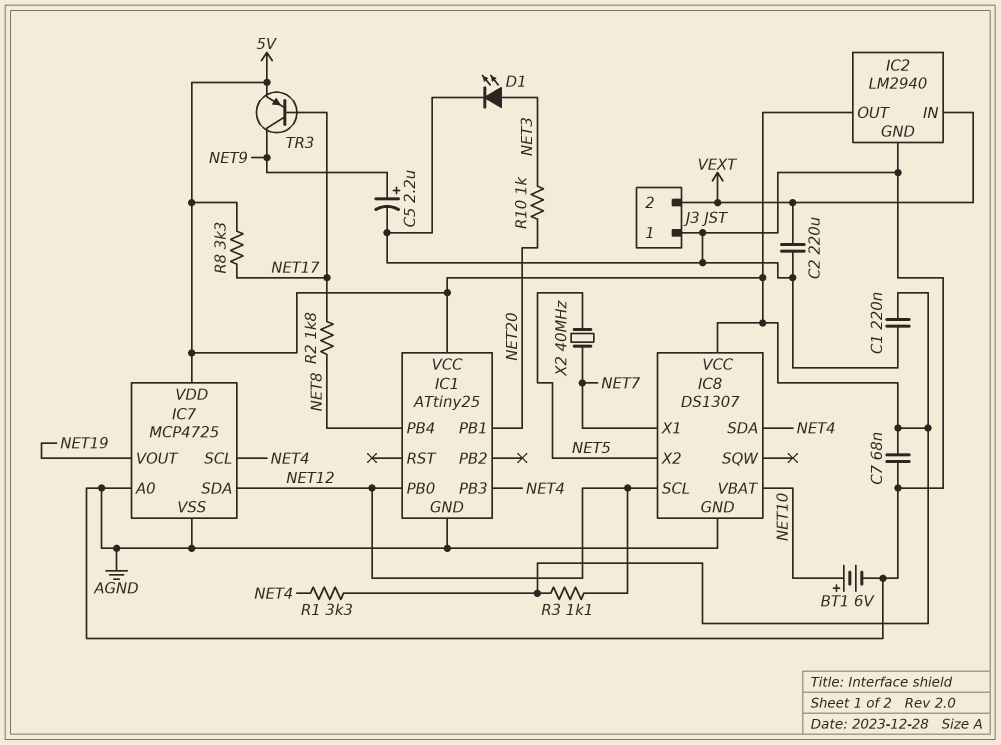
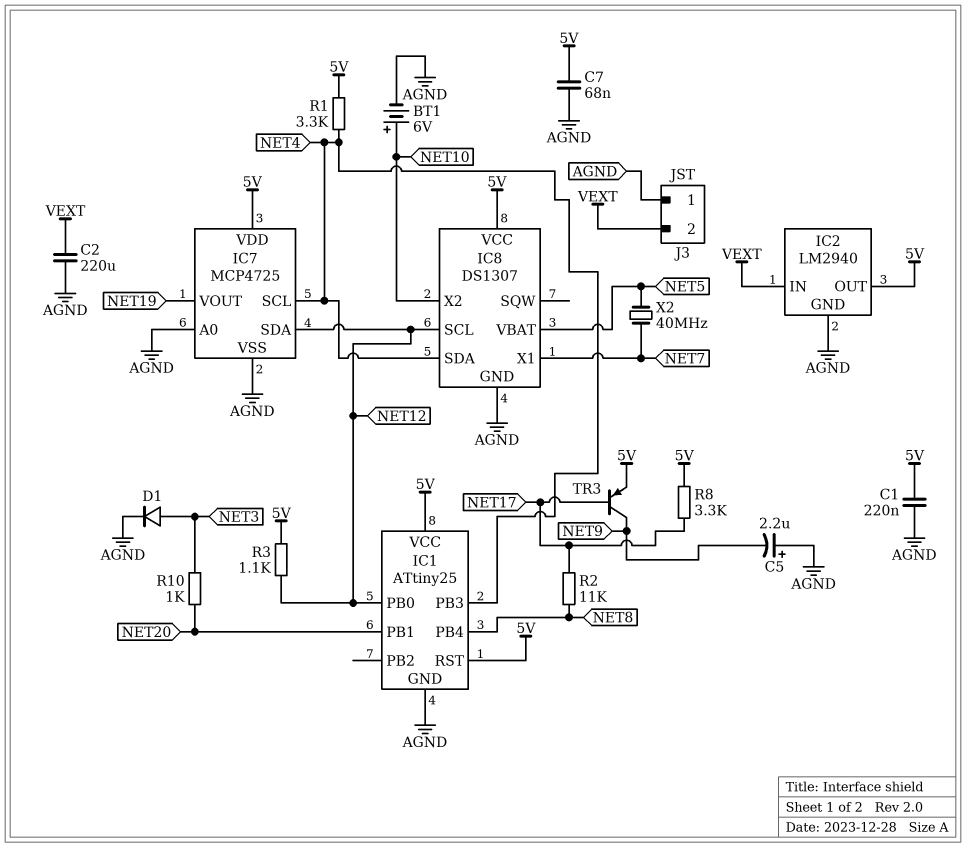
C5: 2.2uF (plus NET9, minus AGND) -> 2.2uF (plus AGND, minus NET9)
D1: LED (A NET3, K AGND) -> diode (A NET3, K AGND)
IC1 pin RST: none -> 5V
IC8 pin VBAT: NET10 -> NET5
IC8 pin X2: NET5 -> NET10
R2: 1.8k (NET8, NET17) -> 11k (NET8, NET17)

